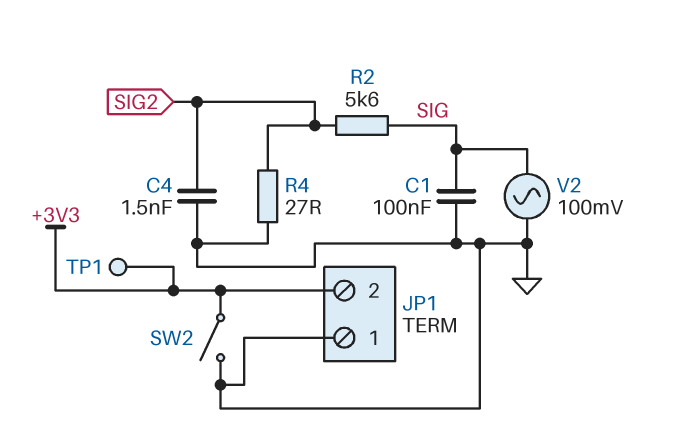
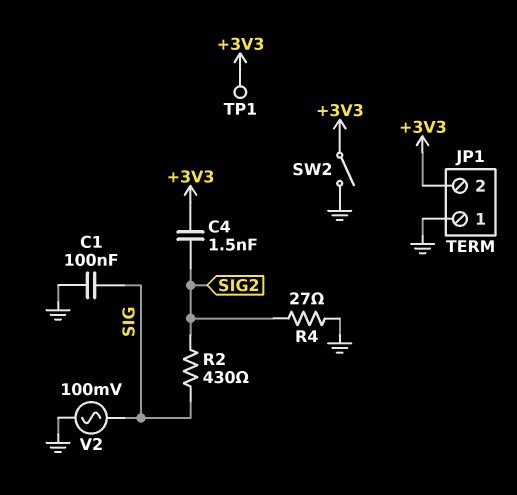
C4: 1.5nF (GND, SIG2) -> 1.5nF (+3V3, SIG2)
R2: 5.6k (SIG, SIG2) -> 430 (SIG, SIG2)

